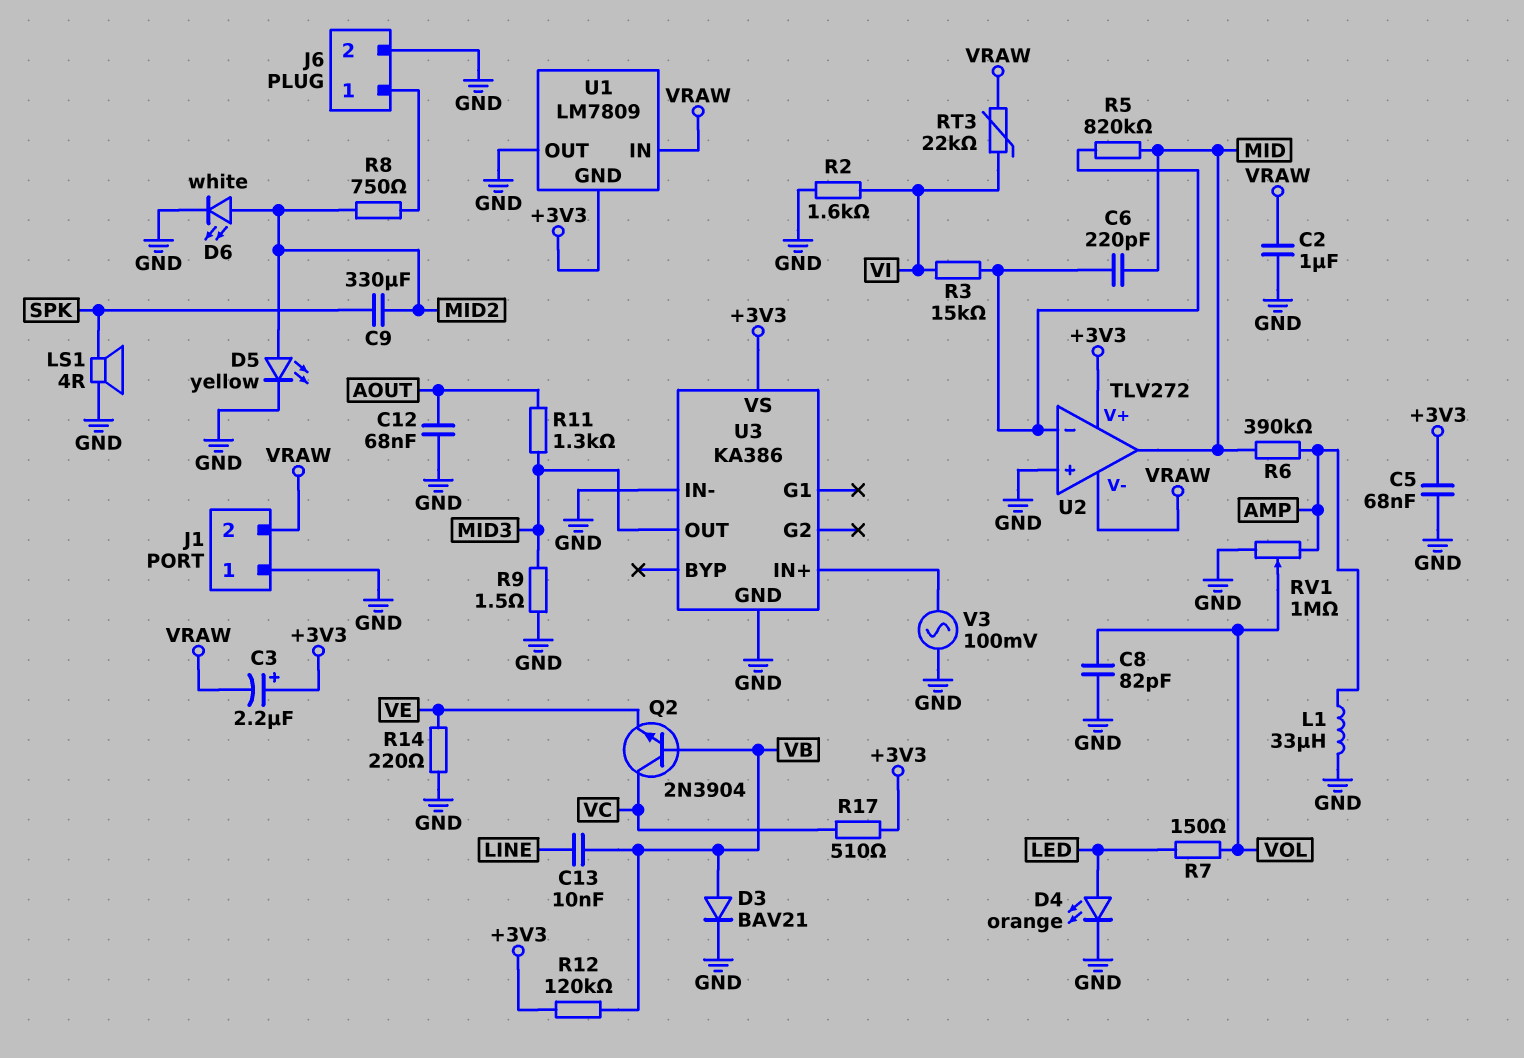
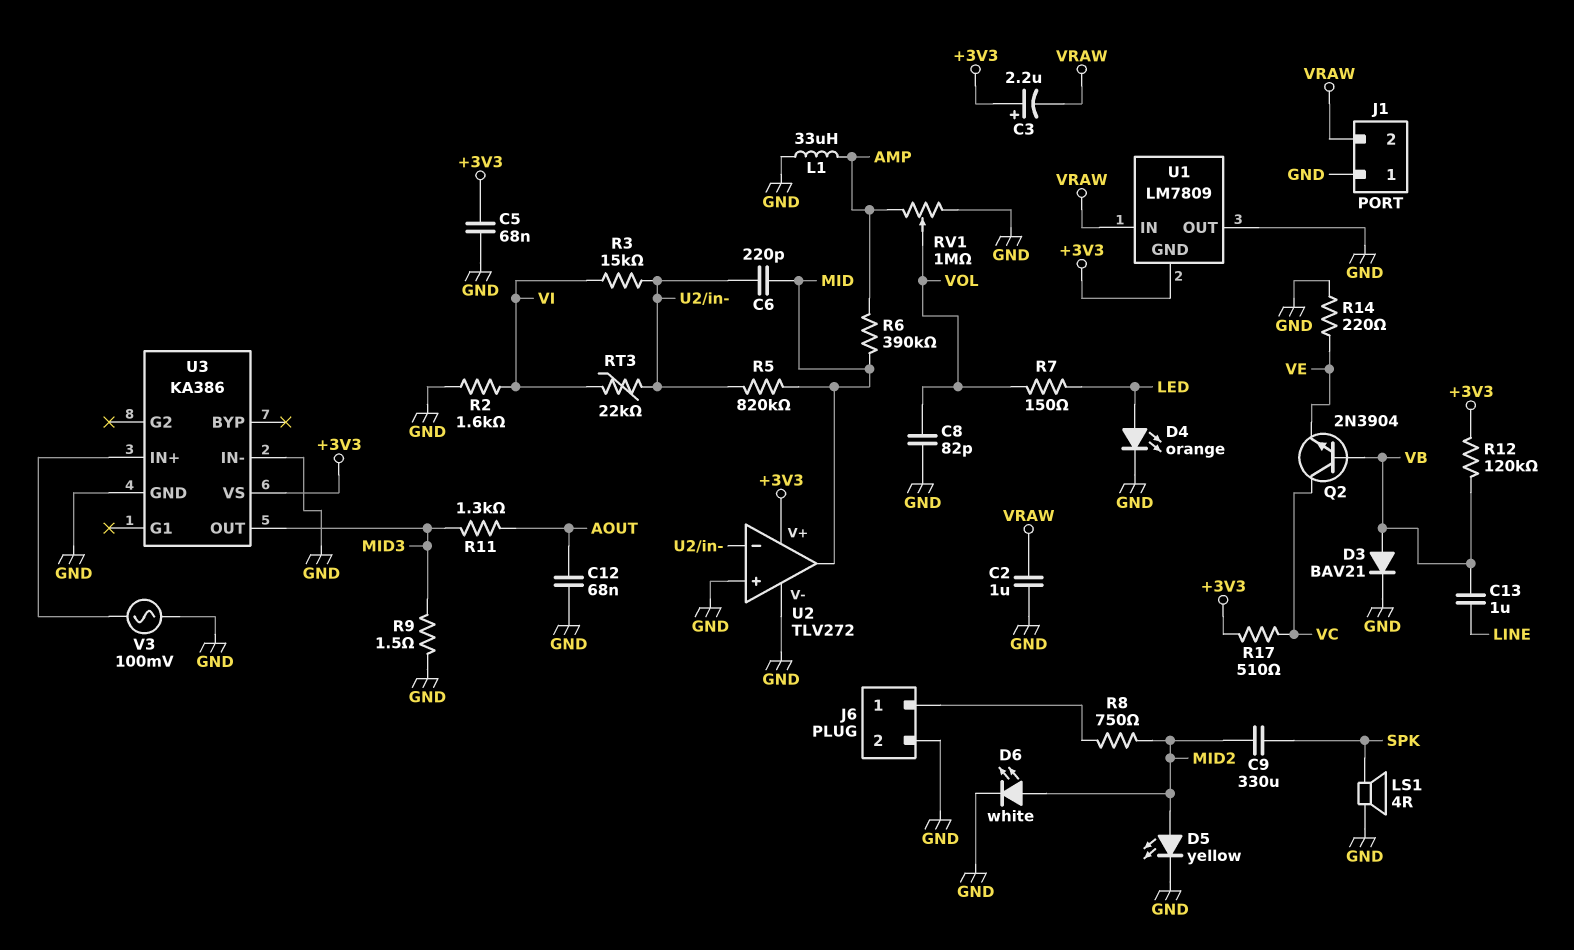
C13: 10nF (LINE, VB) -> 1uF (LINE, VB)
RT3: 22k (VI, VRAW) -> 22k (U2/in-, VI)
U2 pin V-: VRAW -> GND

